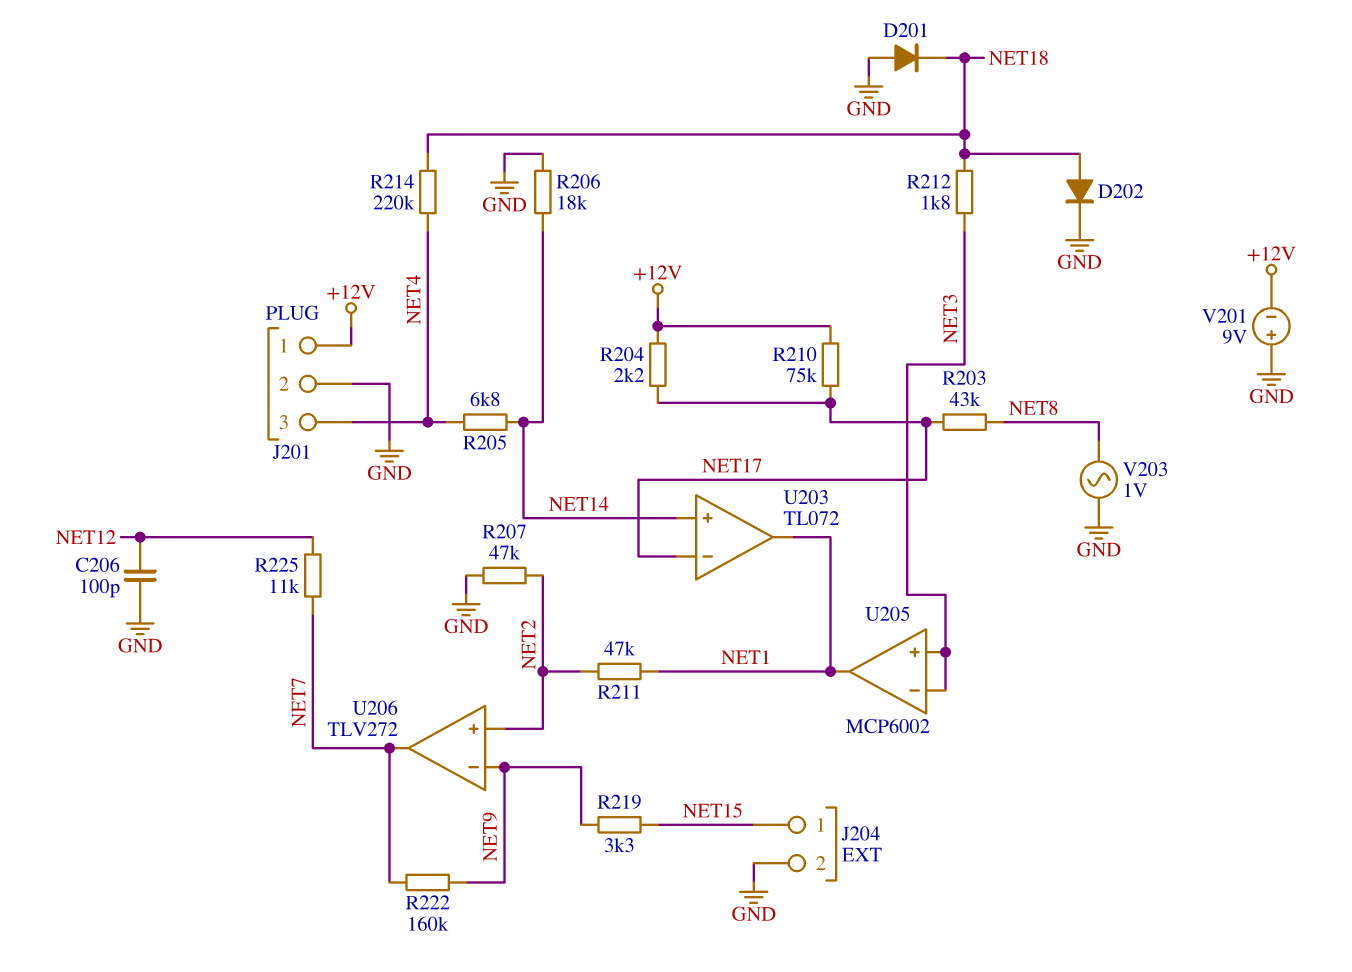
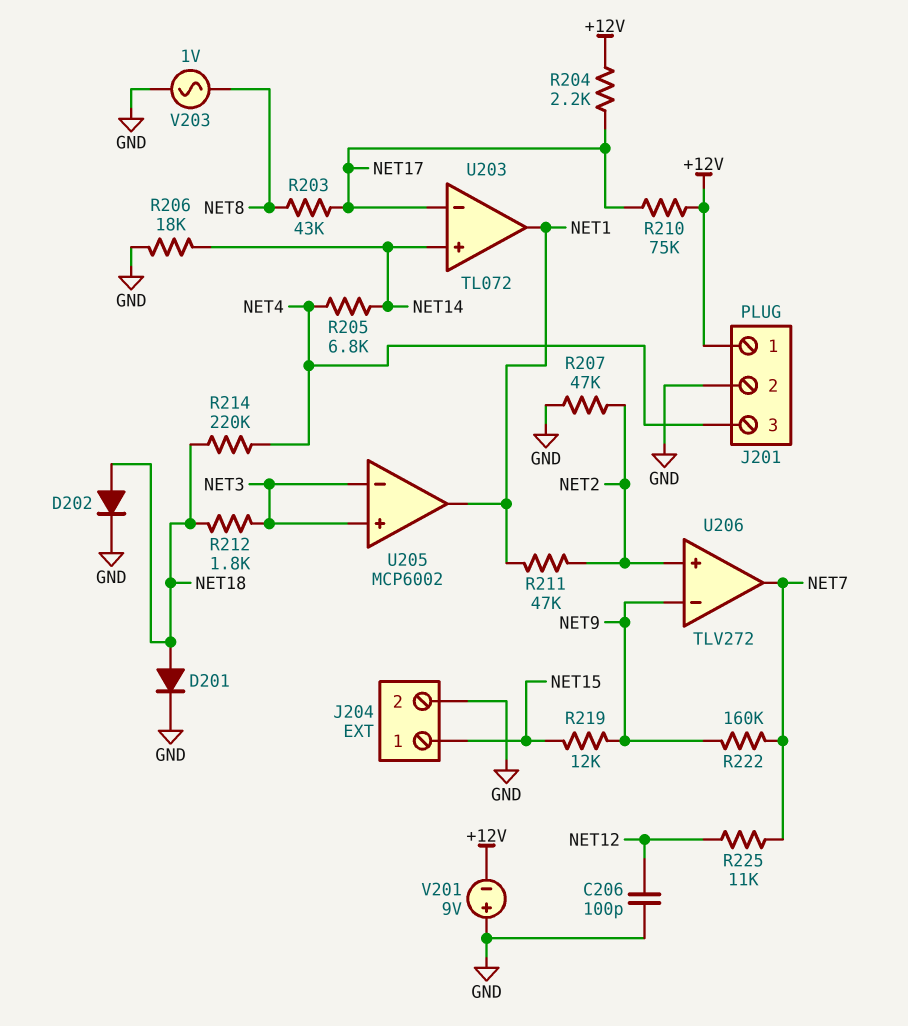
D201: diode (A GND, K NET18) -> diode (A NET18, K GND)
R219: 3.3k (NET9, NET15) -> 12k (NET9, NET15)

